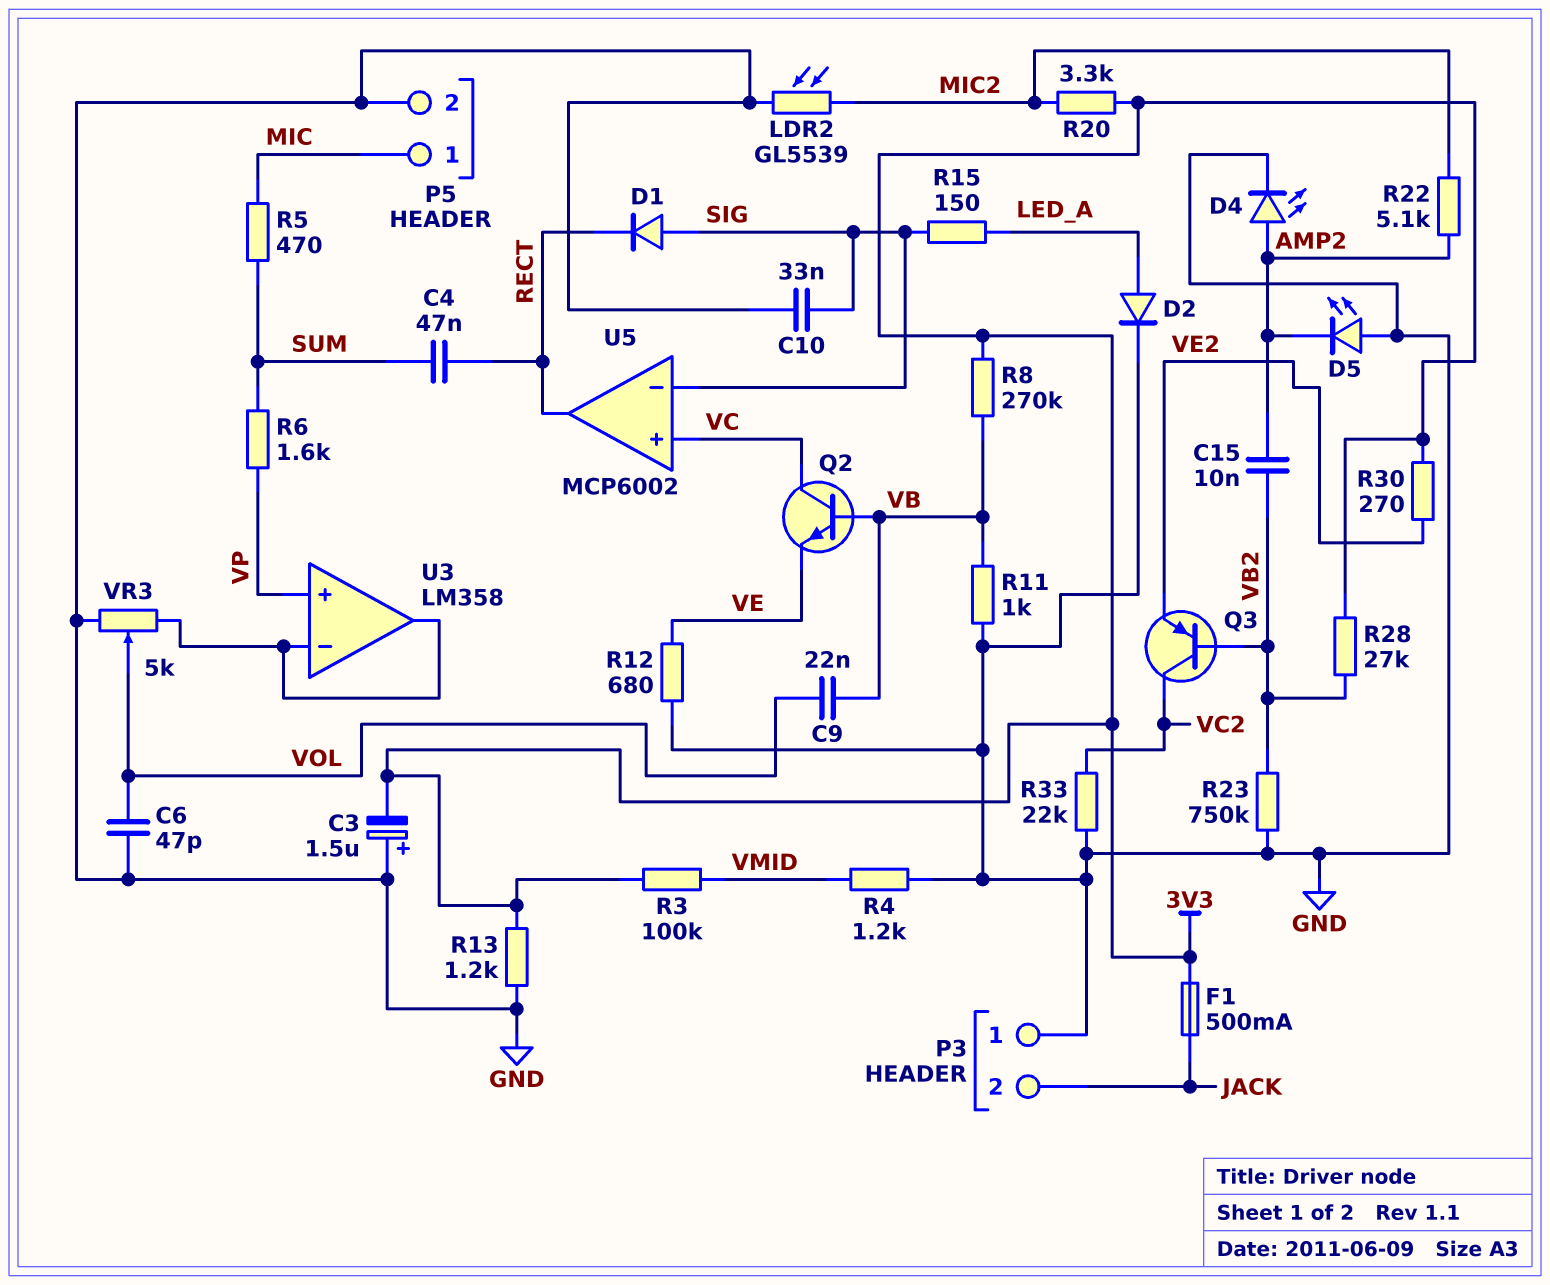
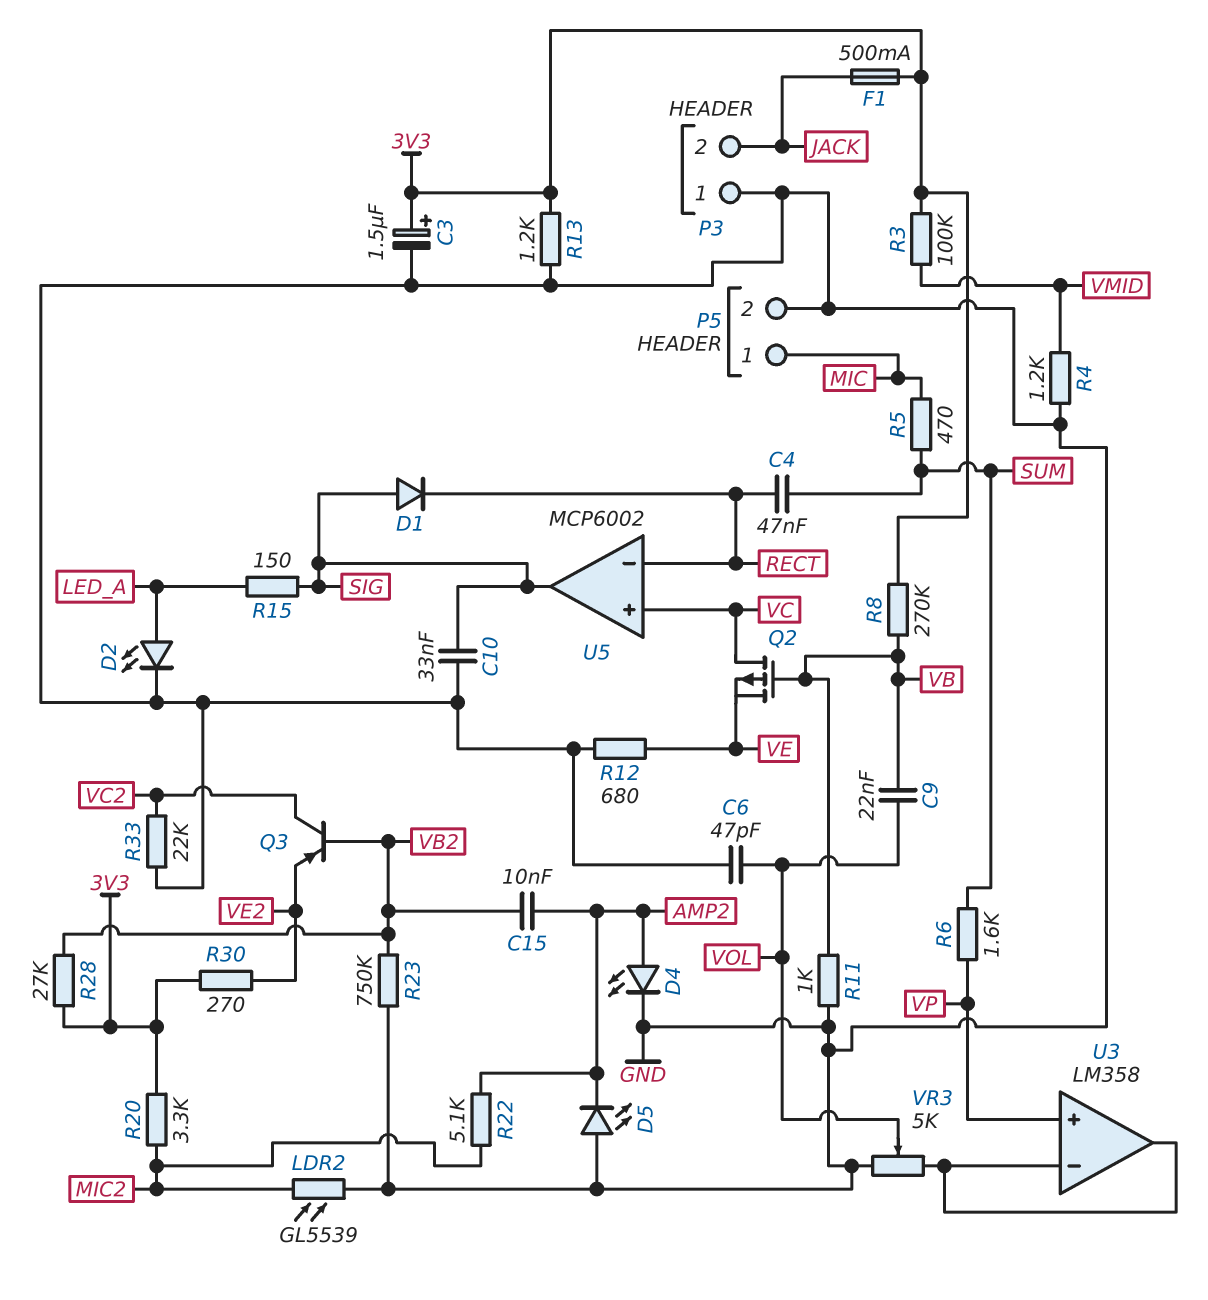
C3: 1.5uF (plus GND, minus 3V3) -> 1.5uF (plus 3V3, minus GND)
D2: diode (A LED_A, K GND) -> LED (A LED_A, K GND)
Q2: NPN (B VB, C VC, E VE) -> PMOS (G VB, D VC, S VE)
U5 pin in-: SIG -> RECT
U5 pin out: RECT -> SIG

